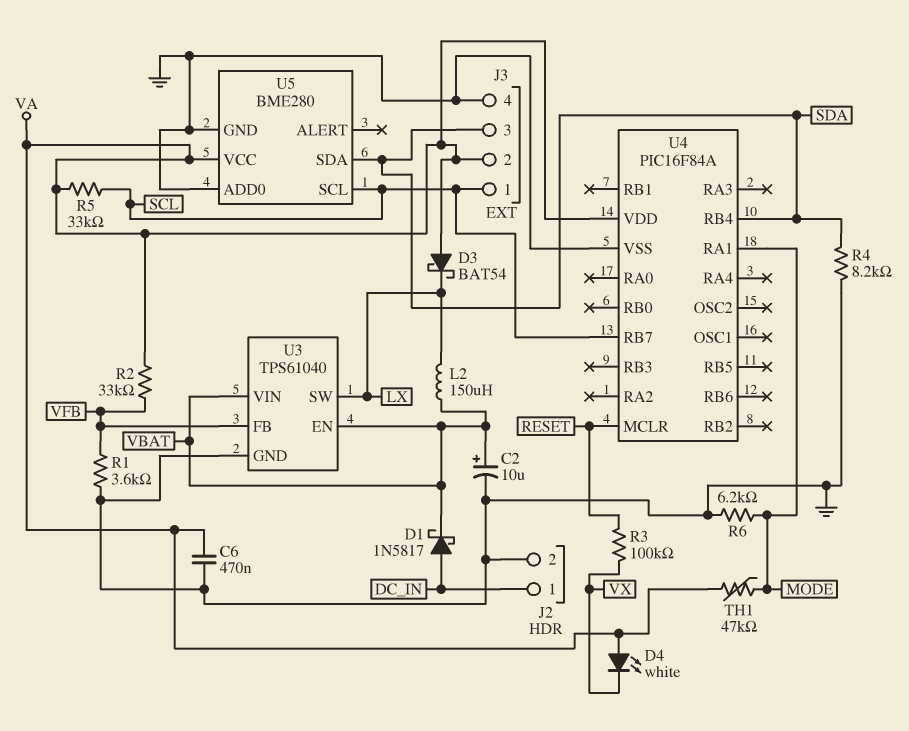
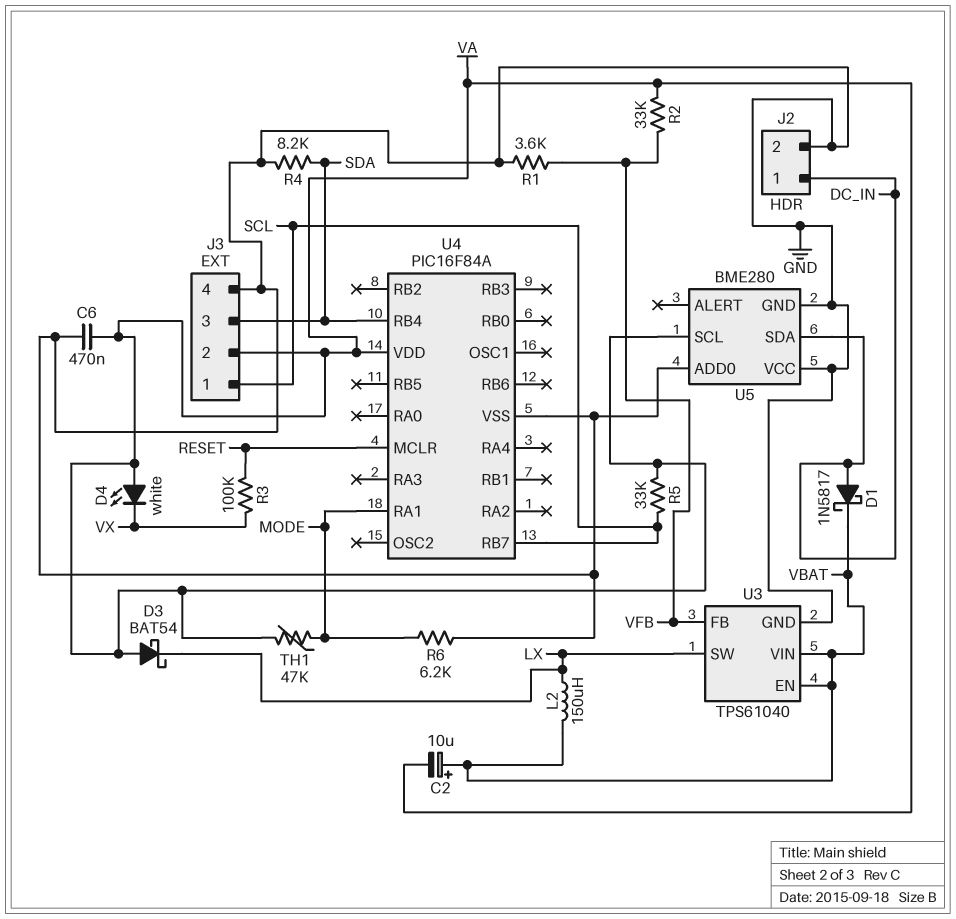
C2: 10uF (plus VBAT, minus GND) -> 10uF (plus VBAT, minus VA)
U5 pin SCL: SCL -> VA
U5 pin SDA: SDA -> DC_IN
U5 pin VCC: VA -> GND

